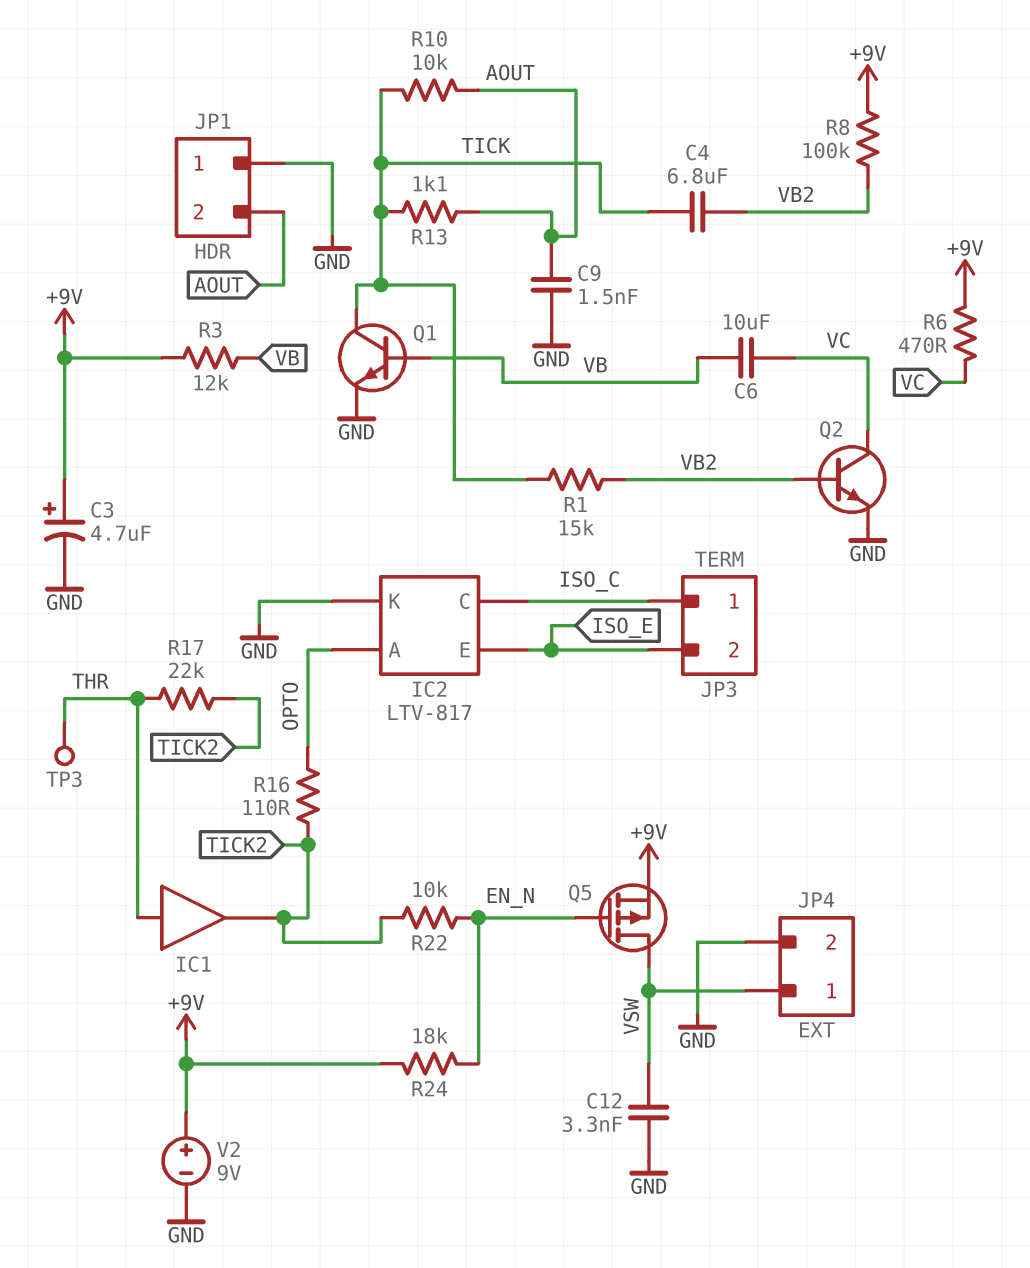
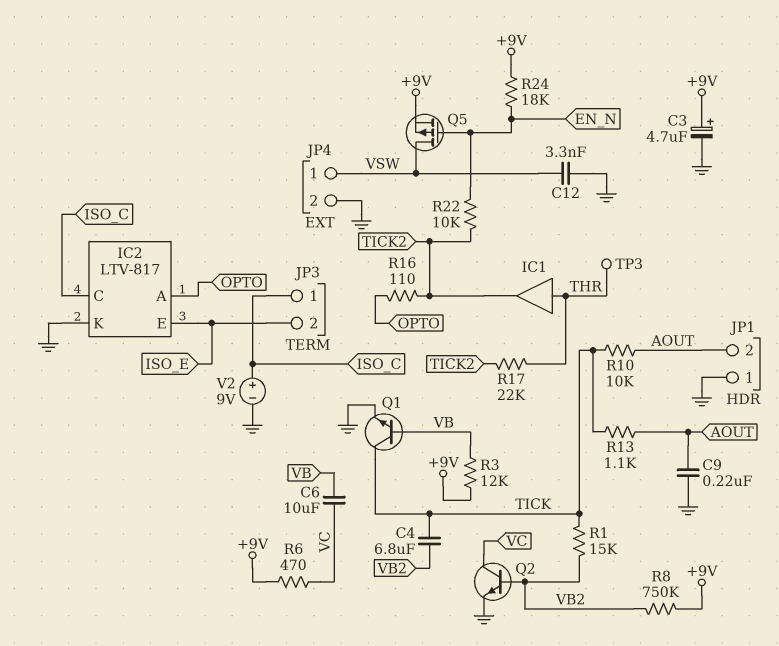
C9: 1.5nF (AOUT, GND) -> 220nF (AOUT, GND)
R8: 100k (+9V, VB2) -> 750k (+9V, VB2)
V2: 9V (plus +9V, minus GND) -> 9V (plus ISO_C, minus GND)

